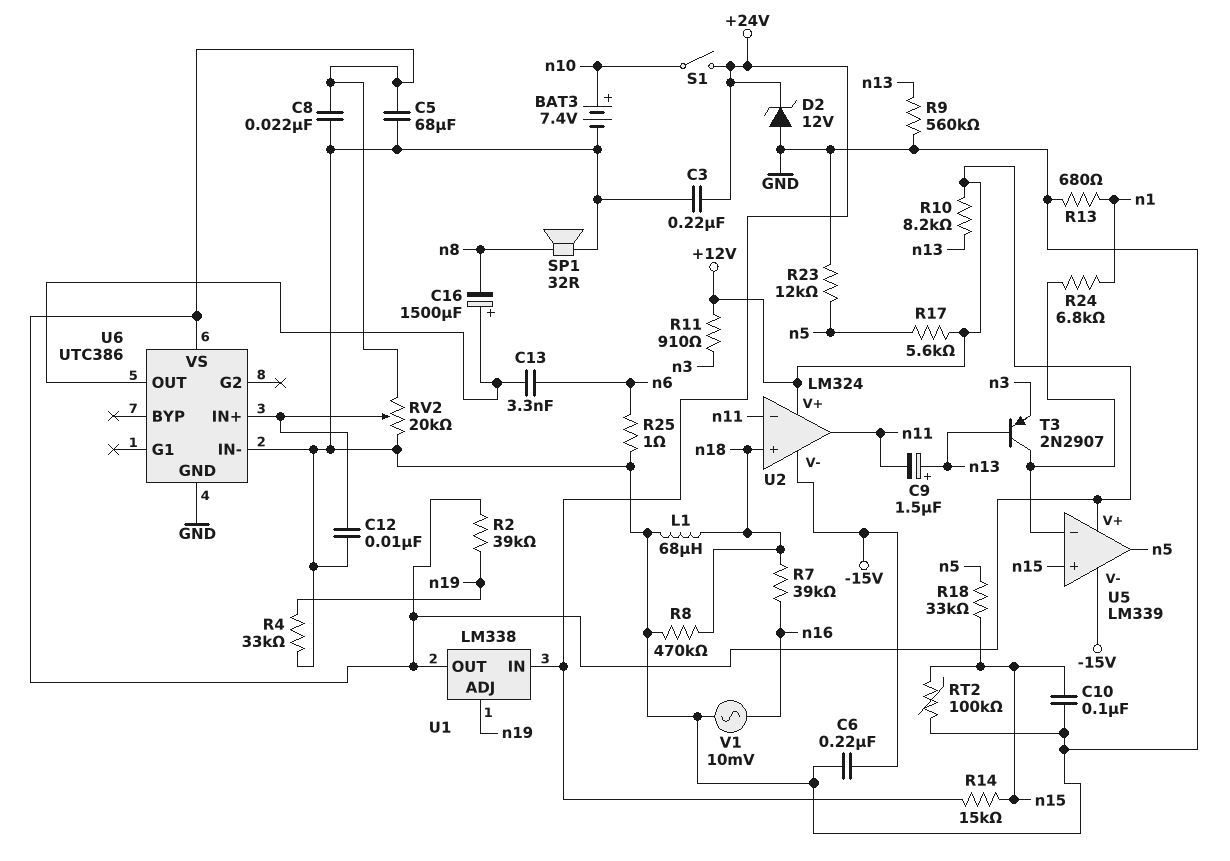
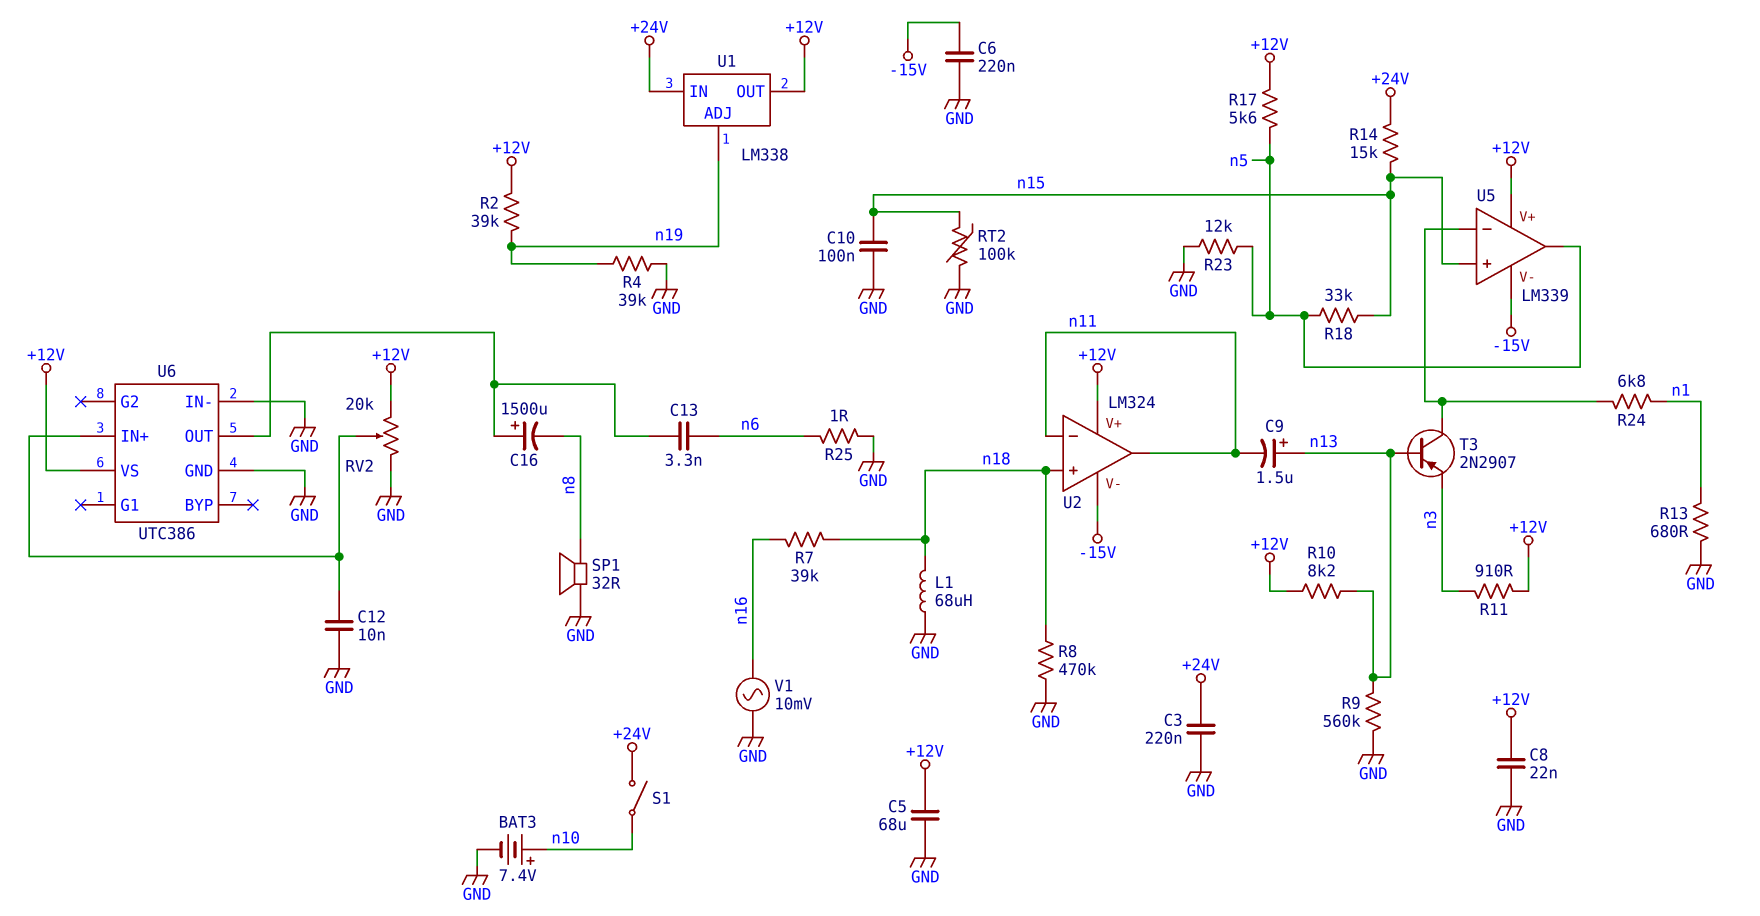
D2: zener 12V (A GND, K +24V) -> none
R4: 33k (GND, n19) -> 39k (GND, n19)

